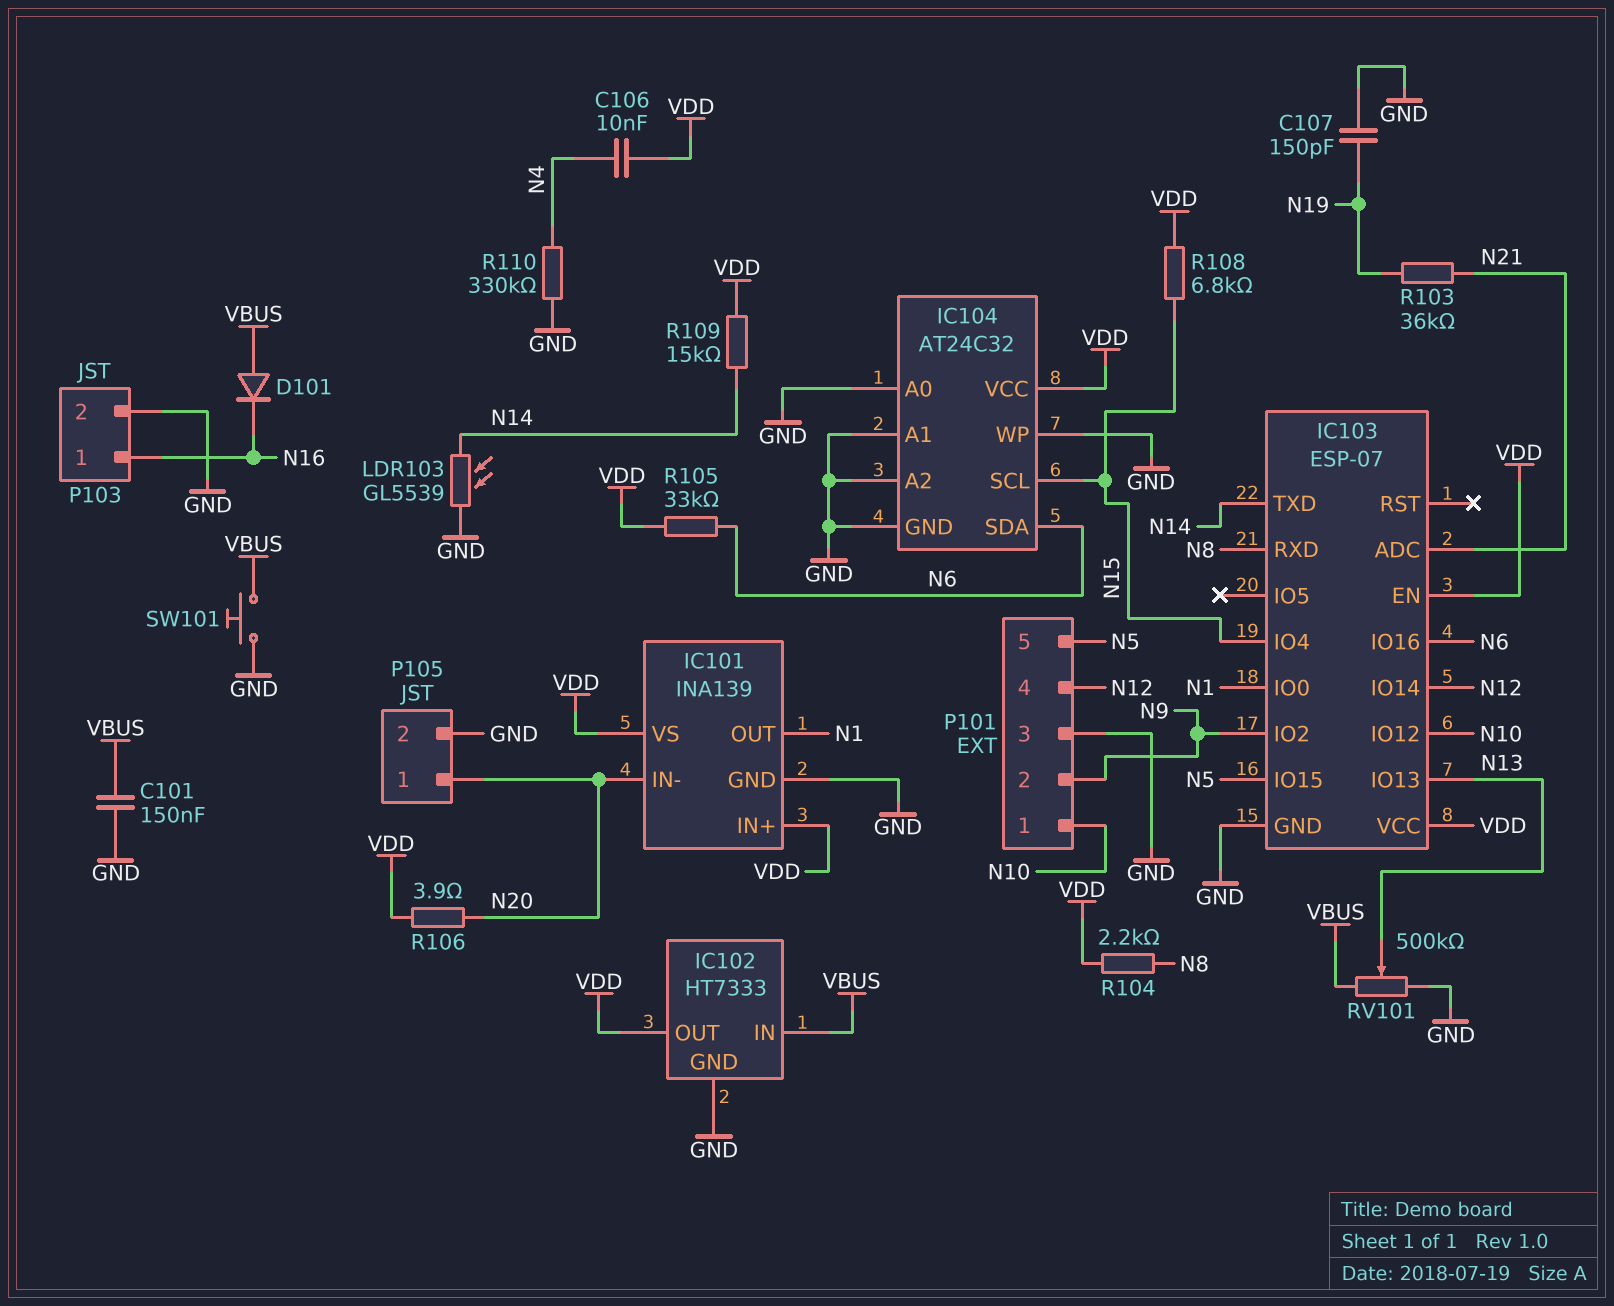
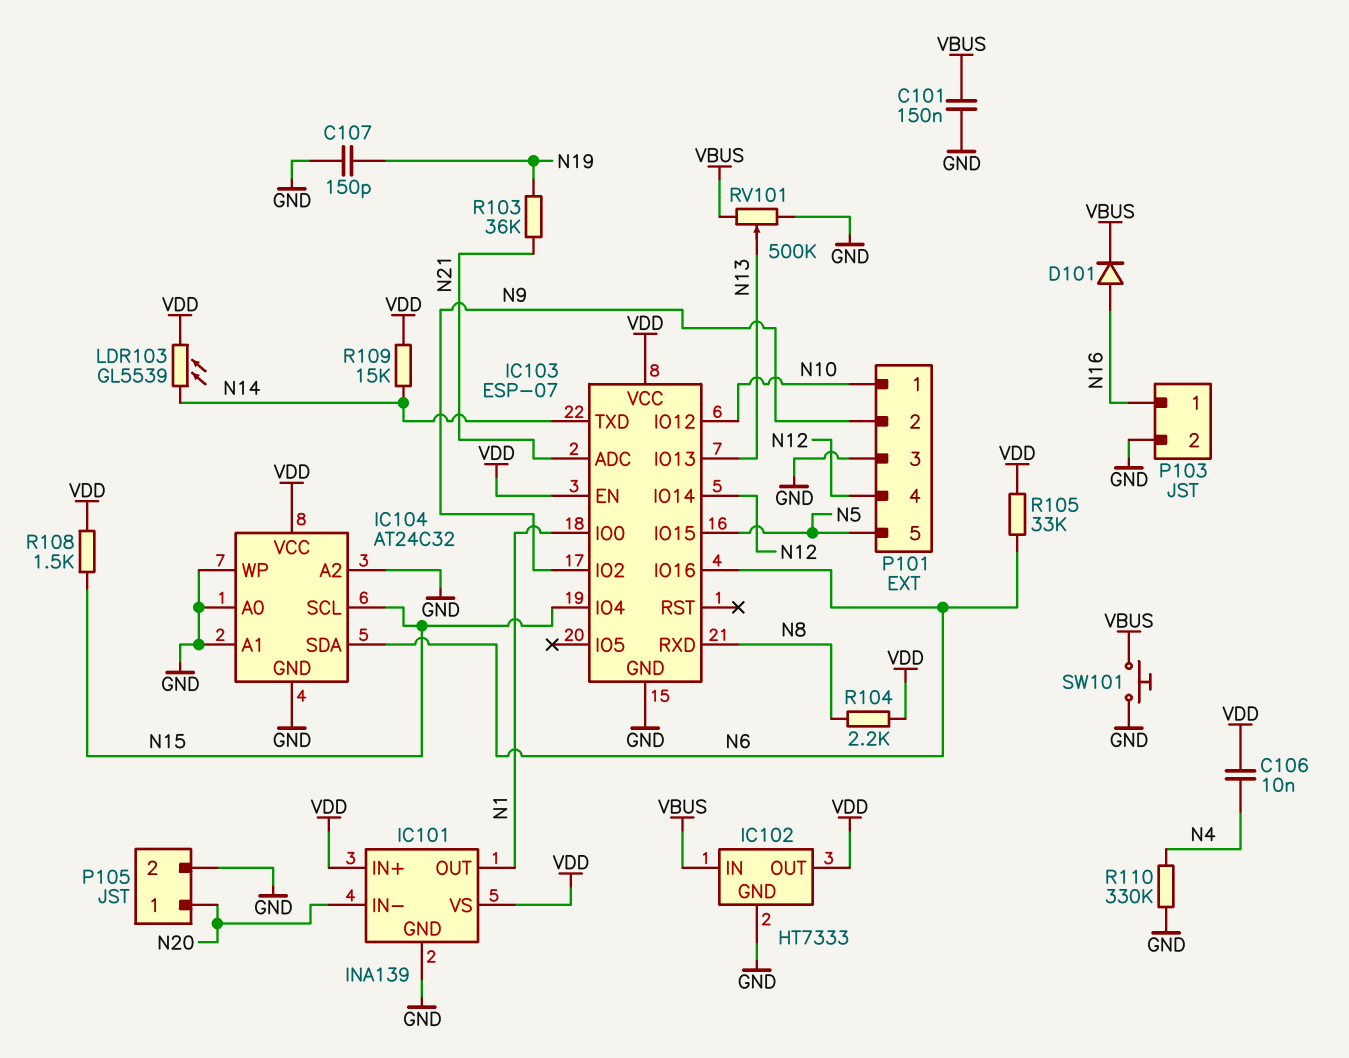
D101: diode (A VBUS, K N16) -> diode (A N16, K VBUS)
LDR103: GL5539 (GND, N14) -> GL5539 (N14, VDD)
R106: 3.9 (N20, VDD) -> none
R108: 6.8k (N15, VDD) -> 1.5k (N15, VDD)

